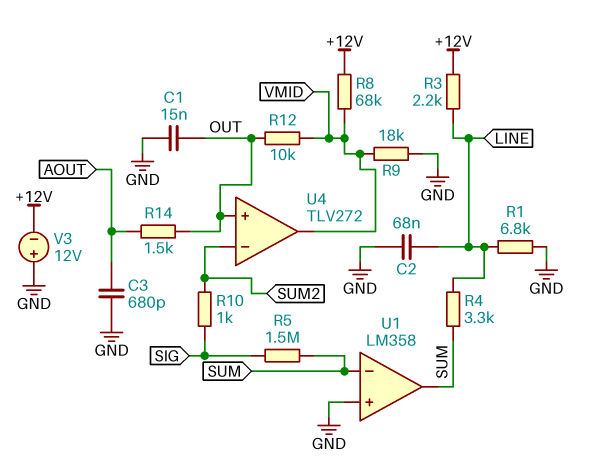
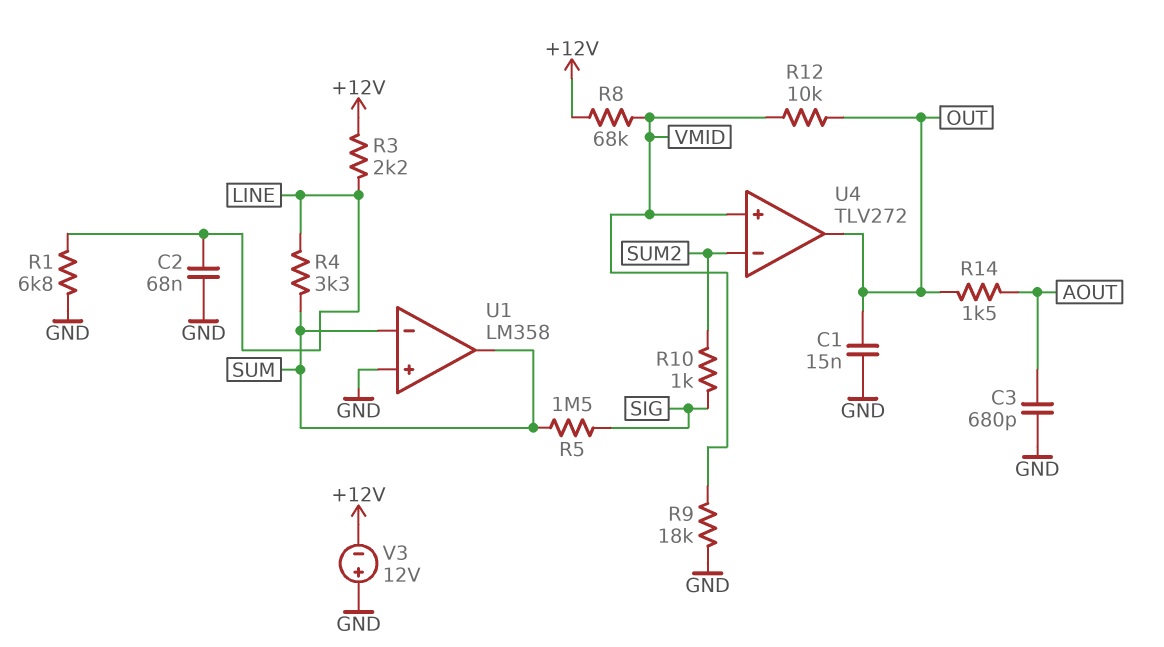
U4 pin in+: OUT -> VMID
U4 pin out: VMID -> OUT

